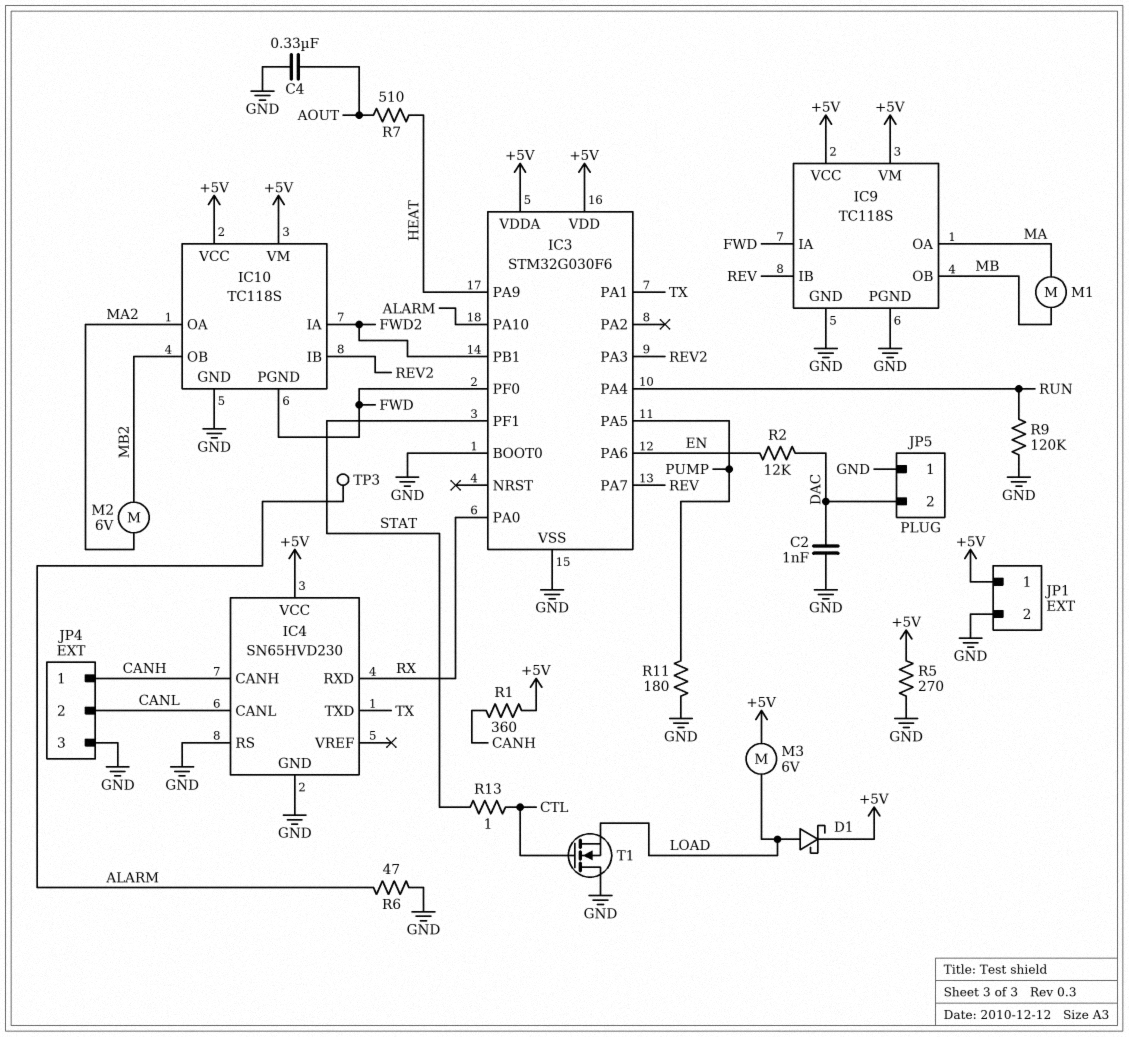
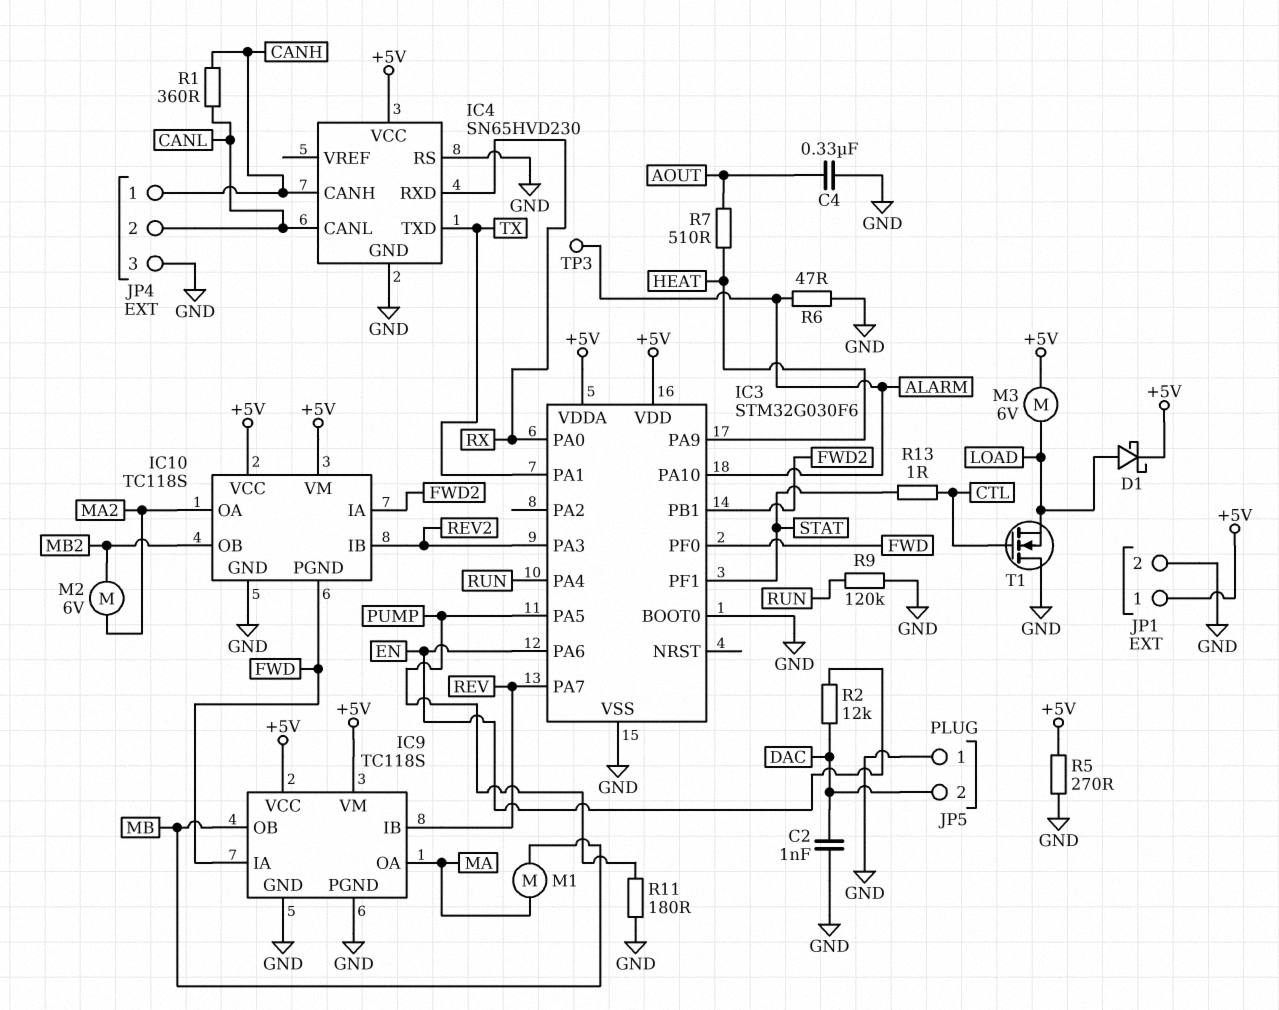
R1: 360 (+5V, CANH) -> 360 (CANH, CANL)

